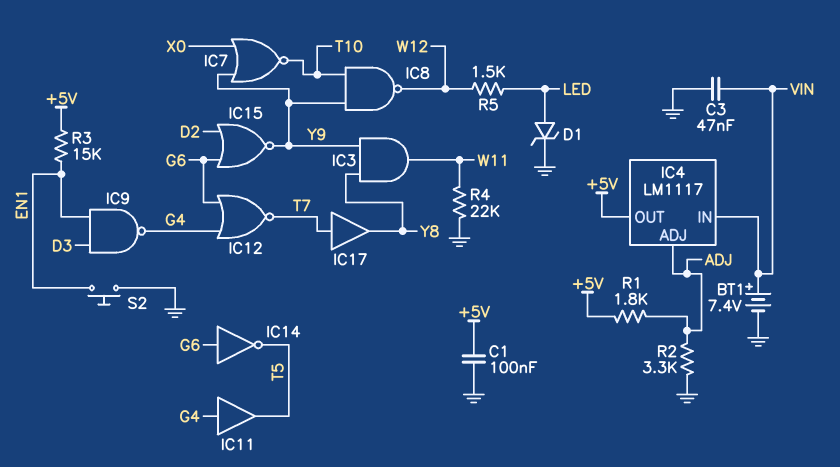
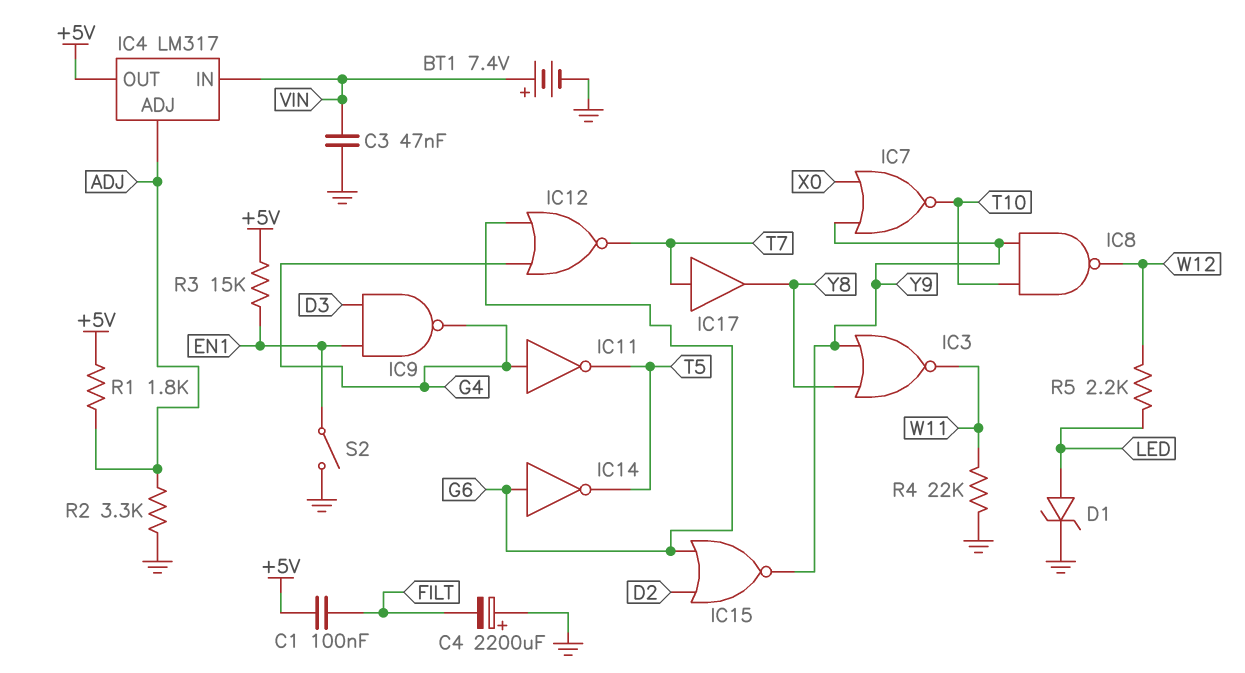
C1: 100nF (+5V, GND) -> 100nF (+5V, FILT)
C4: none -> 2200uF (plus GND, minus FILT)
IC3: AND (in Y8, in Y9, out W11) -> NOR (in Y8, in Y9, out W11)
IC4: LM1117 -> LM317
IC11: buffer (in G4, out T5) -> NOT (in G4, out T5)
R5: 1.5k (LED, W12) -> 2.2k (LED, W12)
S2: button (EN1, GND) -> switch (EN1, GND)

